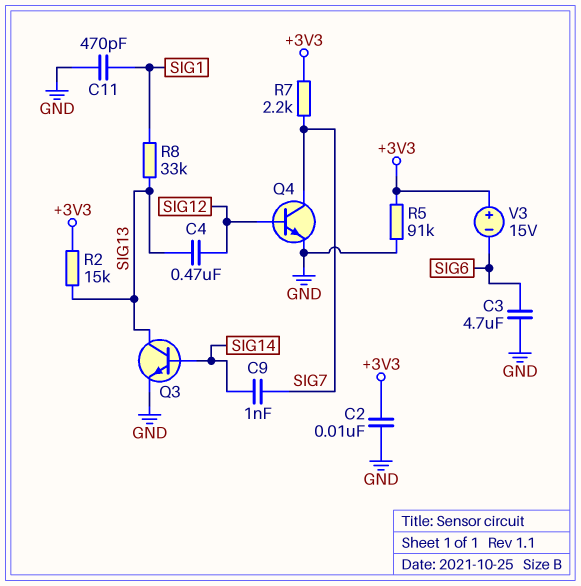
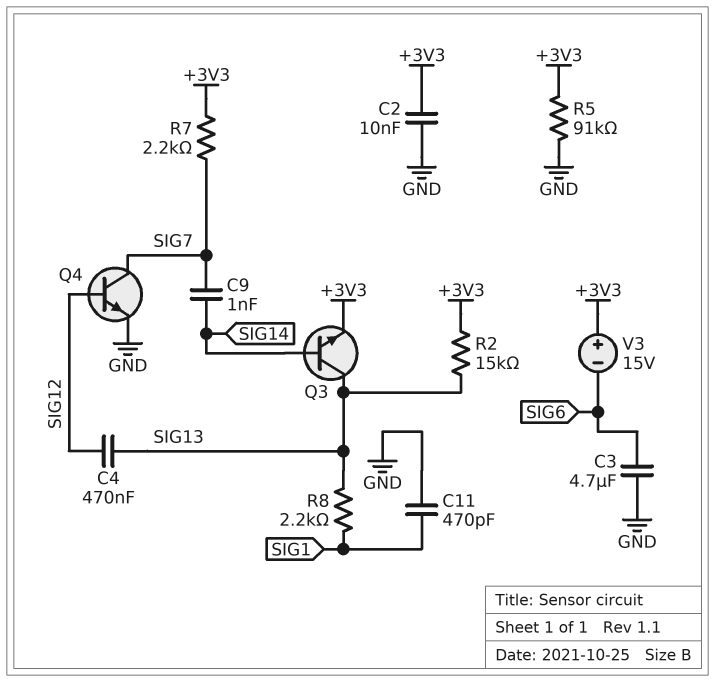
Q3: NPN (B SIG14, C SIG13, E GND) -> NPN (B SIG14, C SIG13, E +3V3)
R8: 33k (SIG1, SIG13) -> 2.2k (SIG1, SIG13)

